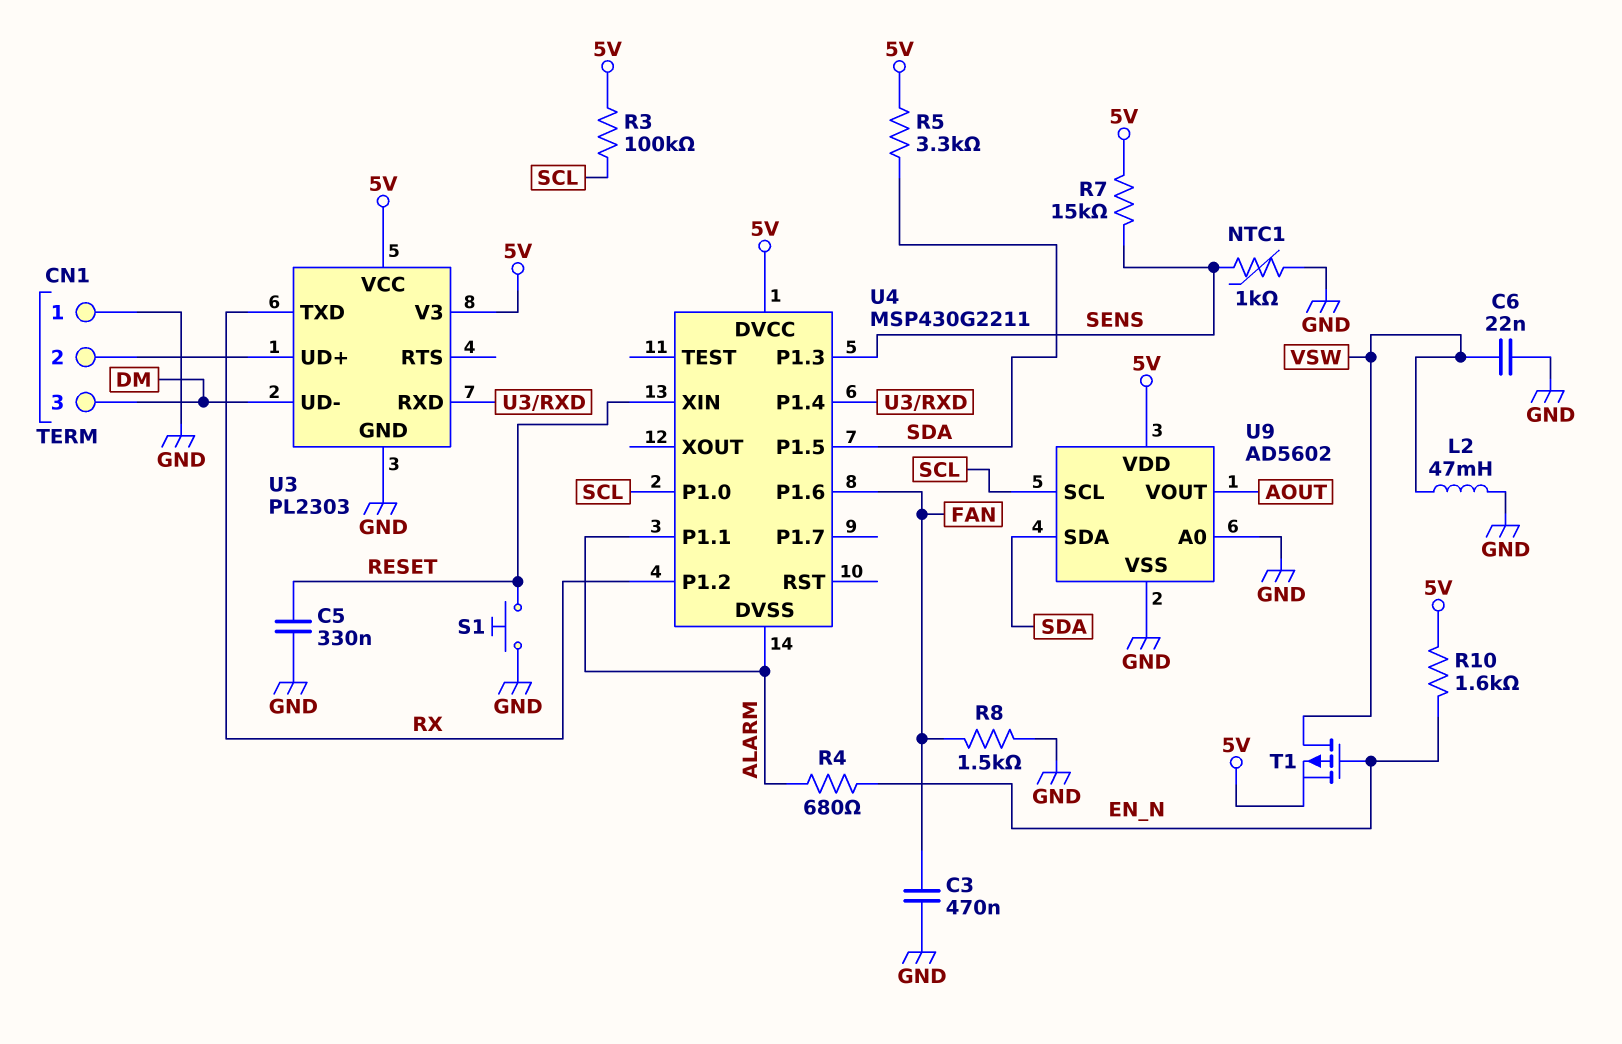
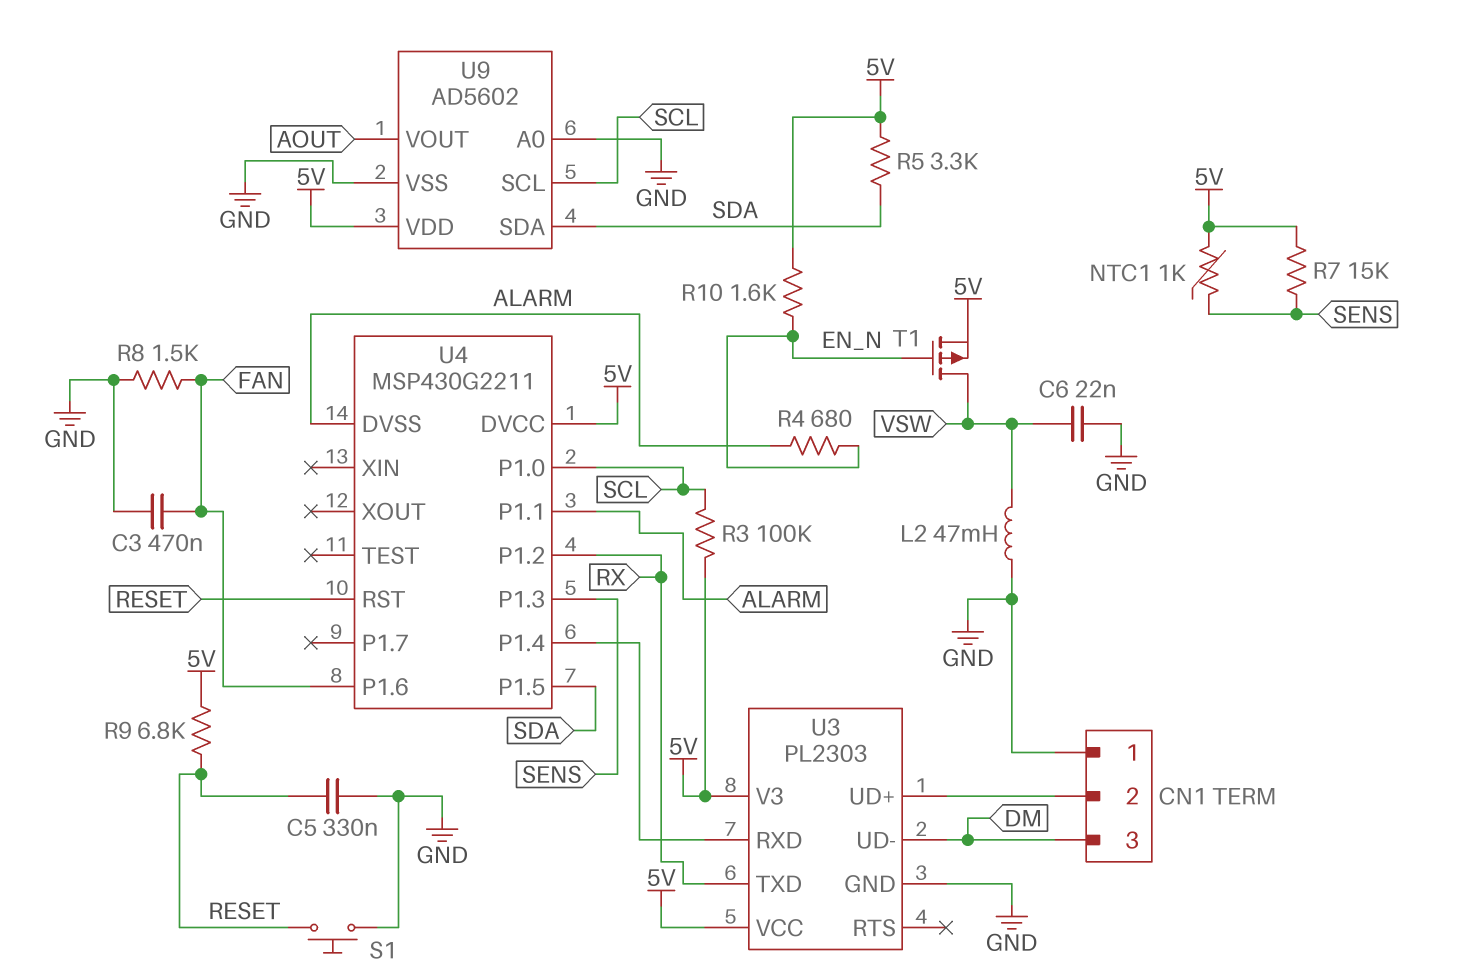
NTC1: 1k (GND, SENS) -> 1k (5V, SENS)
R9: none -> 6.8k (5V, RESET)
U4 pin RST: none -> RESET
U4 pin XIN: RESET -> none

